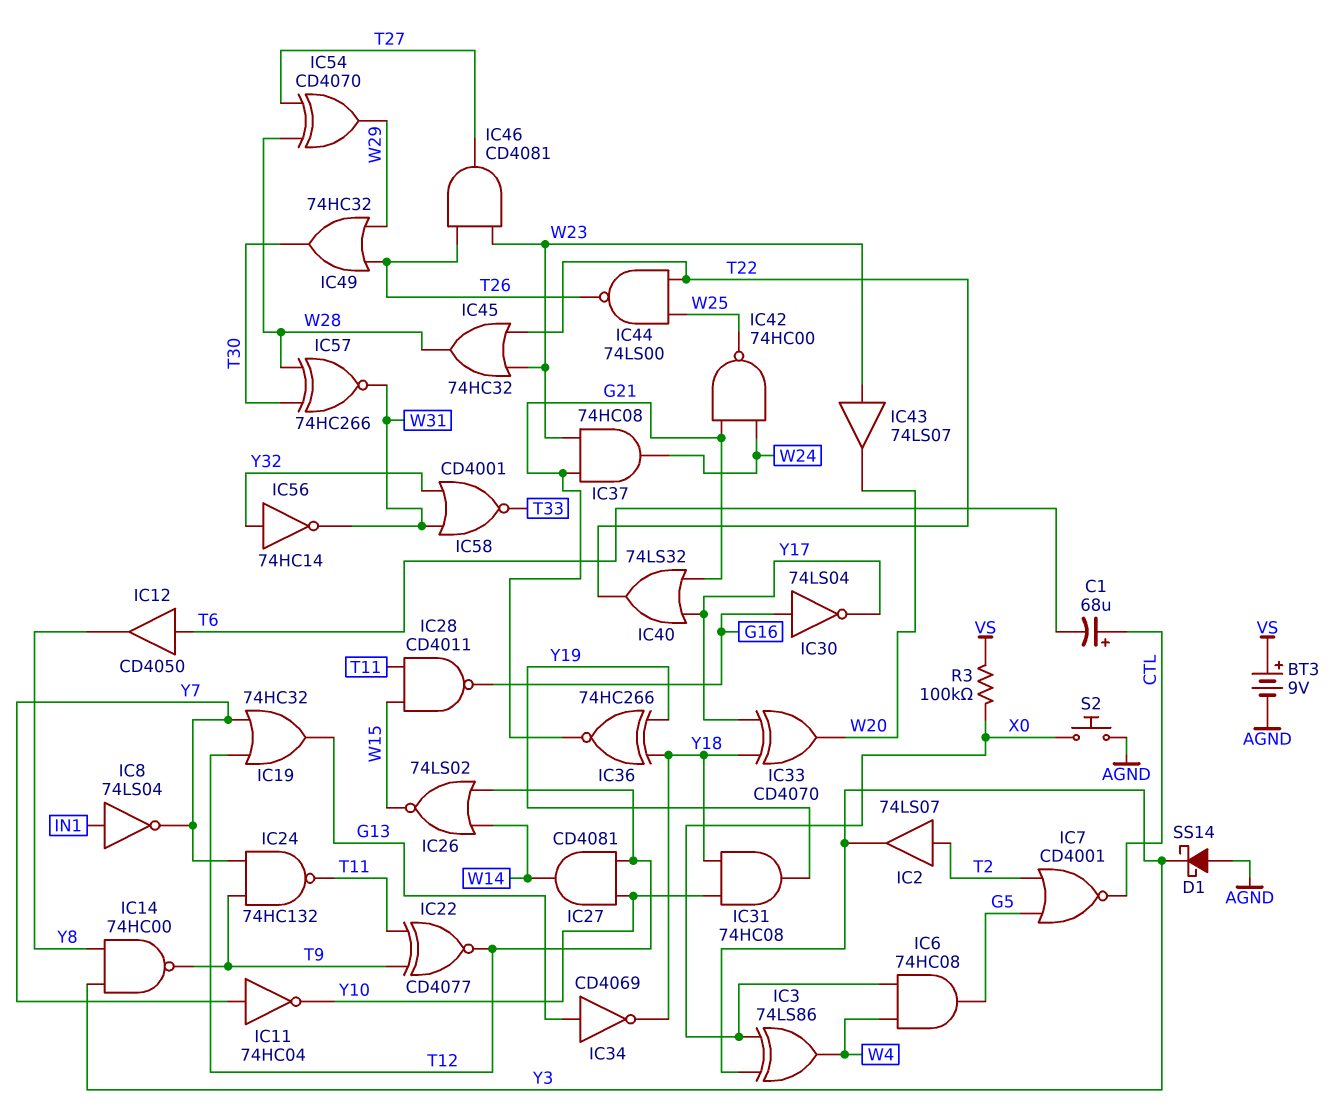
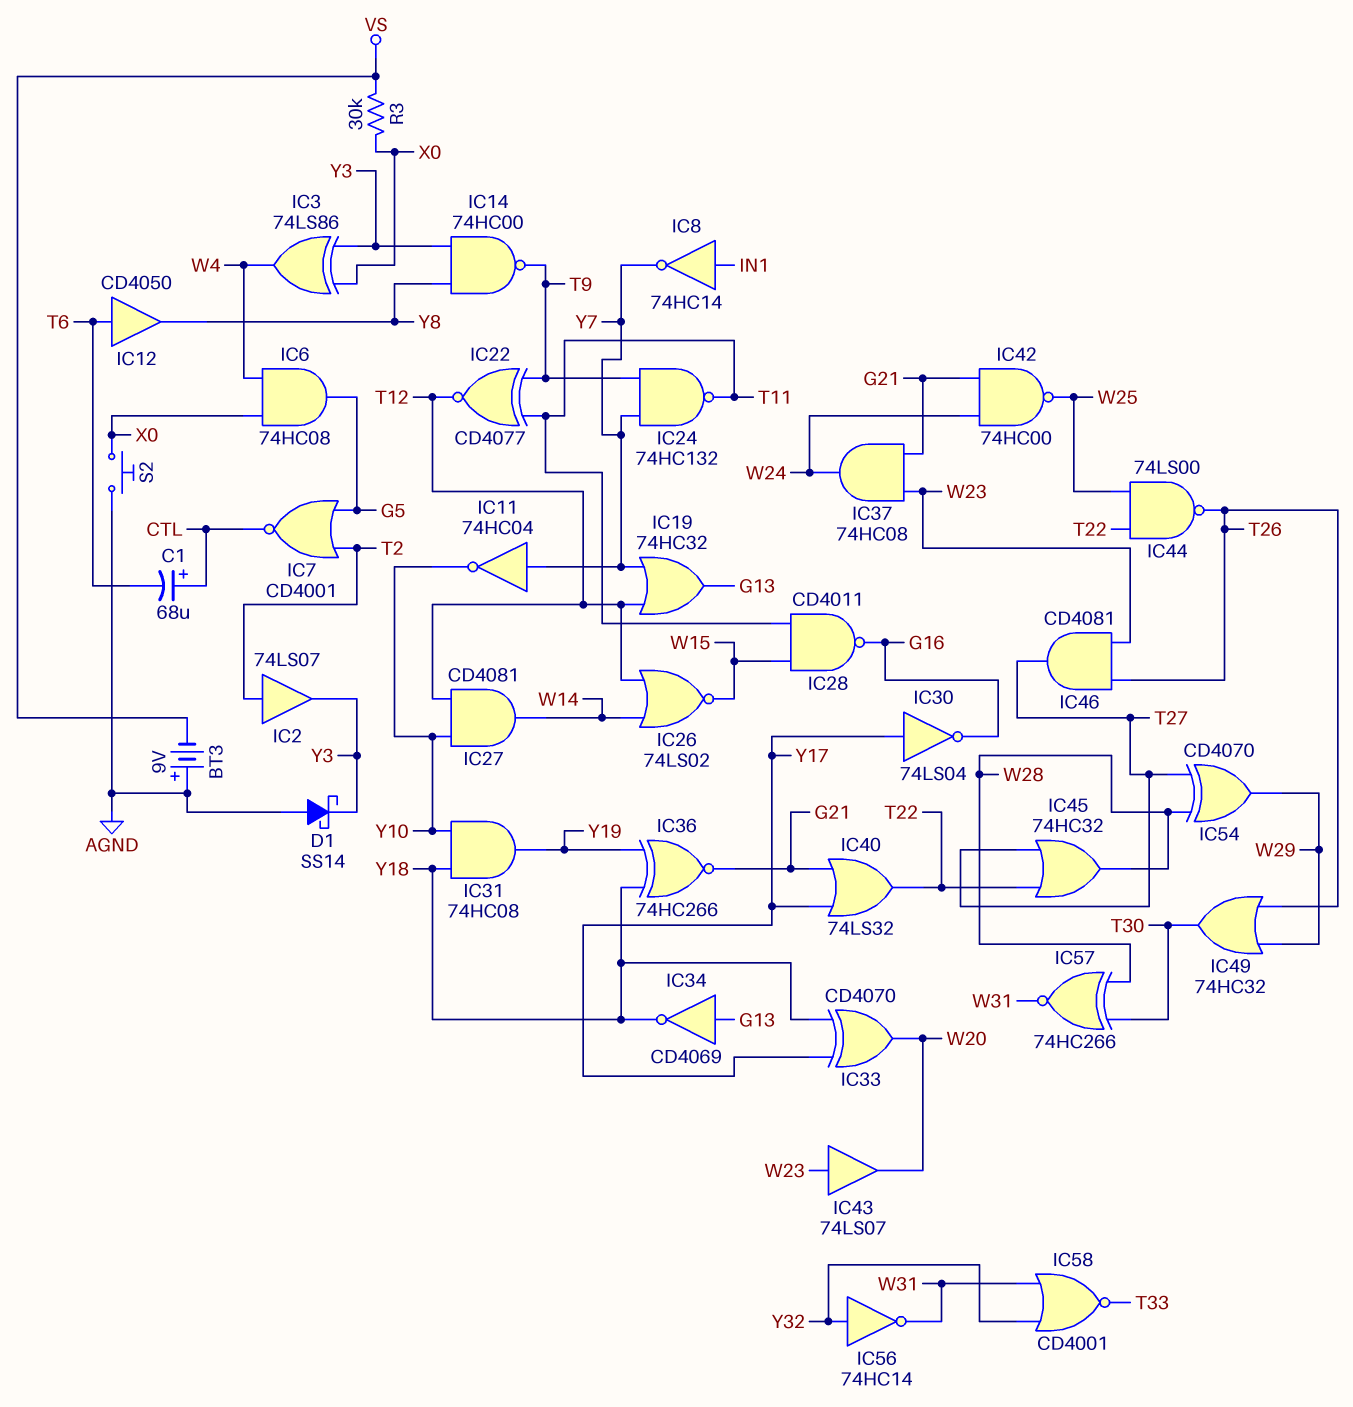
BT3: 9V (plus VS, minus AGND) -> 9V (plus AGND, minus VS)
IC8: NOT 74LS04 (in IN1, out Y7) -> NOT 74HC14 (in IN1, out Y7)
IC30: NOT 74LS04 (in G16, out Y17) -> NOT 74LS04 (in Y17, out G16)
IC45: OR 74HC32 (in T22, in W23, out W28) -> OR 74HC32 (in T22, in T27, out W28)
R3: 100k (VS, X0) -> 30k (VS, X0)

